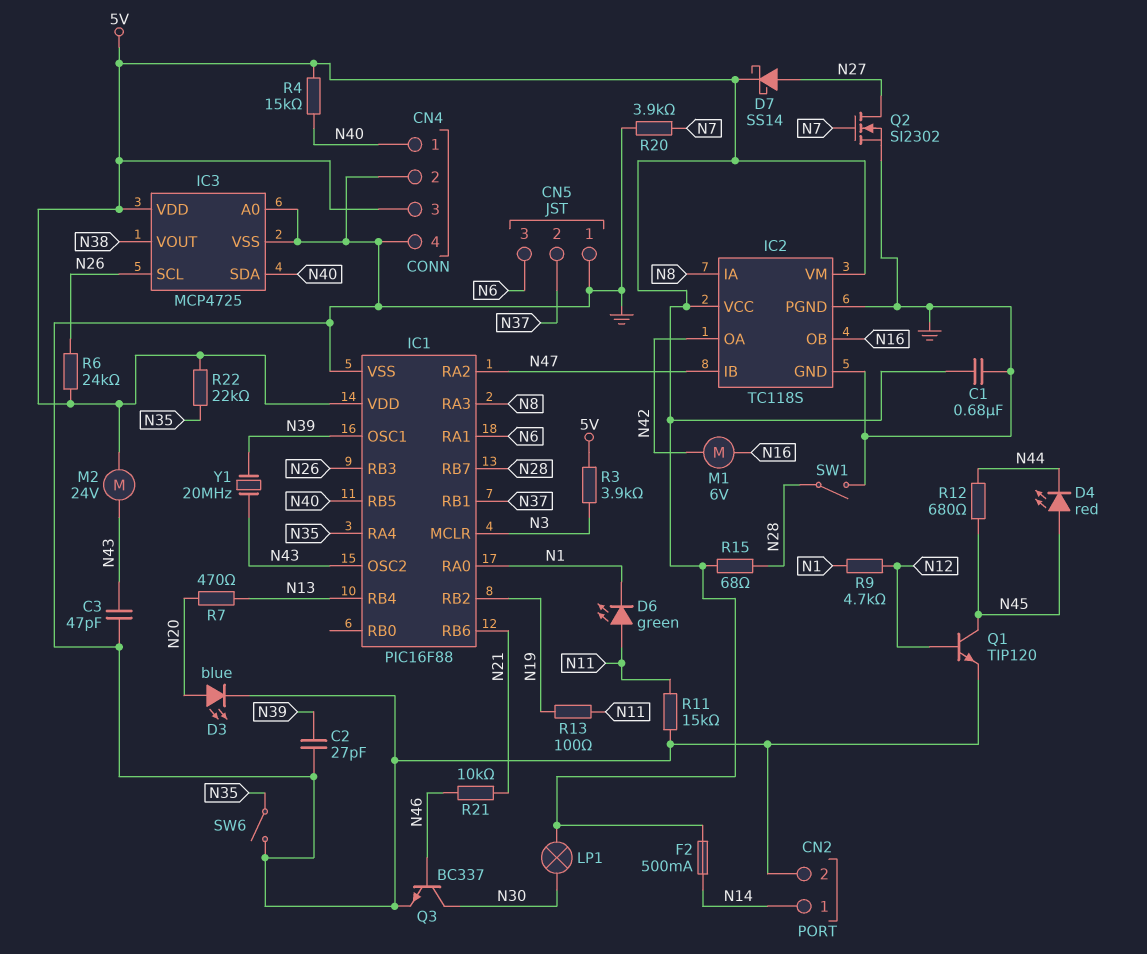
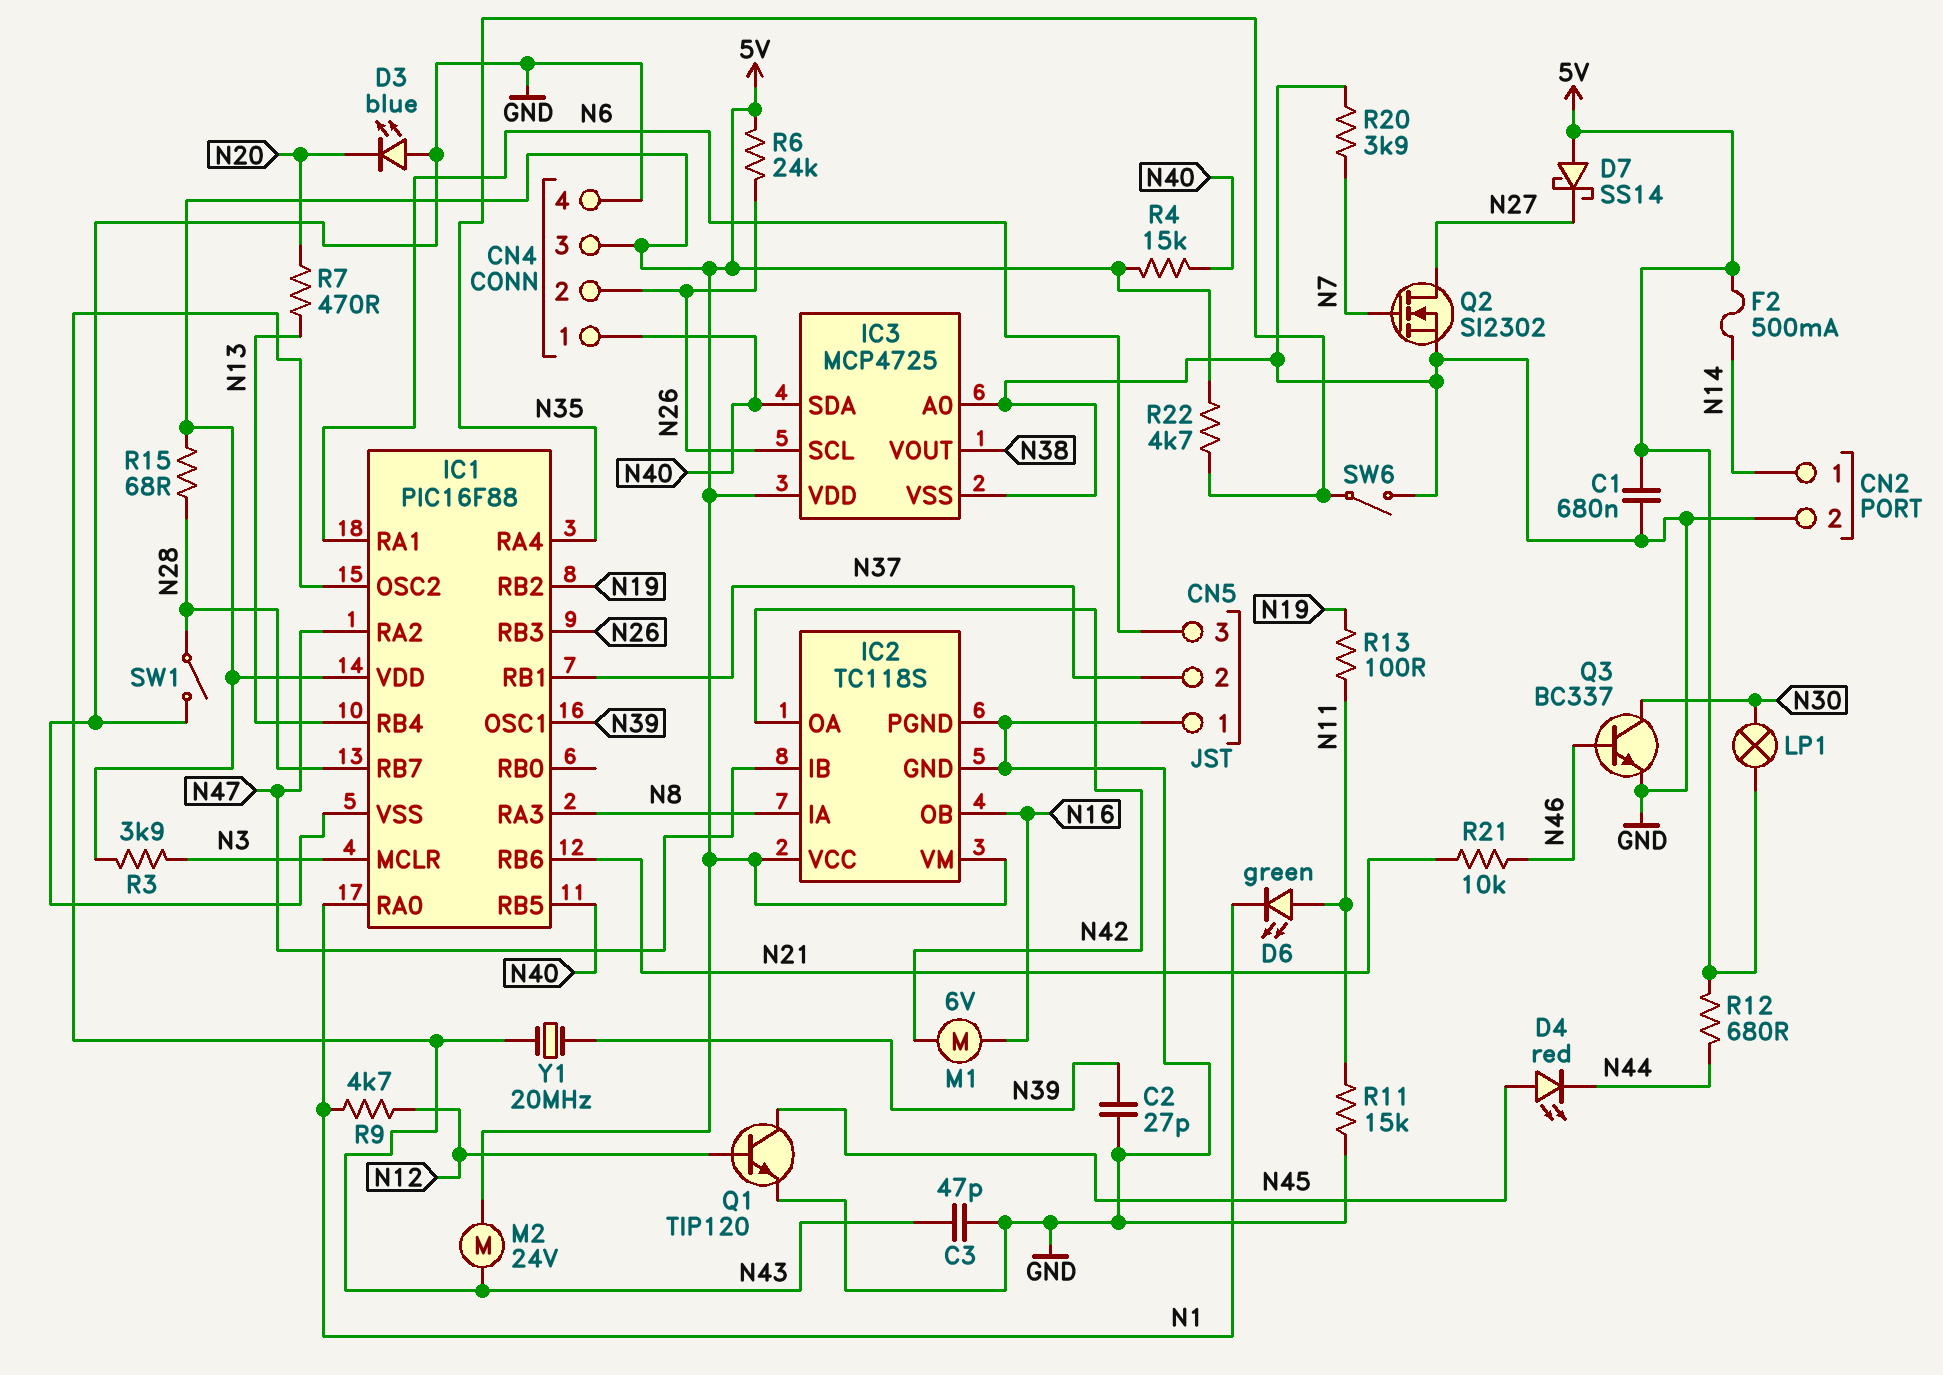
CN4 pin 2: GND -> N26
D3: LED blue (A N20, K GND) -> LED blue (A GND, K N20)
D7: schottky SS14 (A N27, K 5V) -> schottky SS14 (A 5V, K N27)
R12: 680 (N44, N45) -> 680 (5V, N44)
R22: 22k (5V, N35) -> 4.7k (5V, N35)

